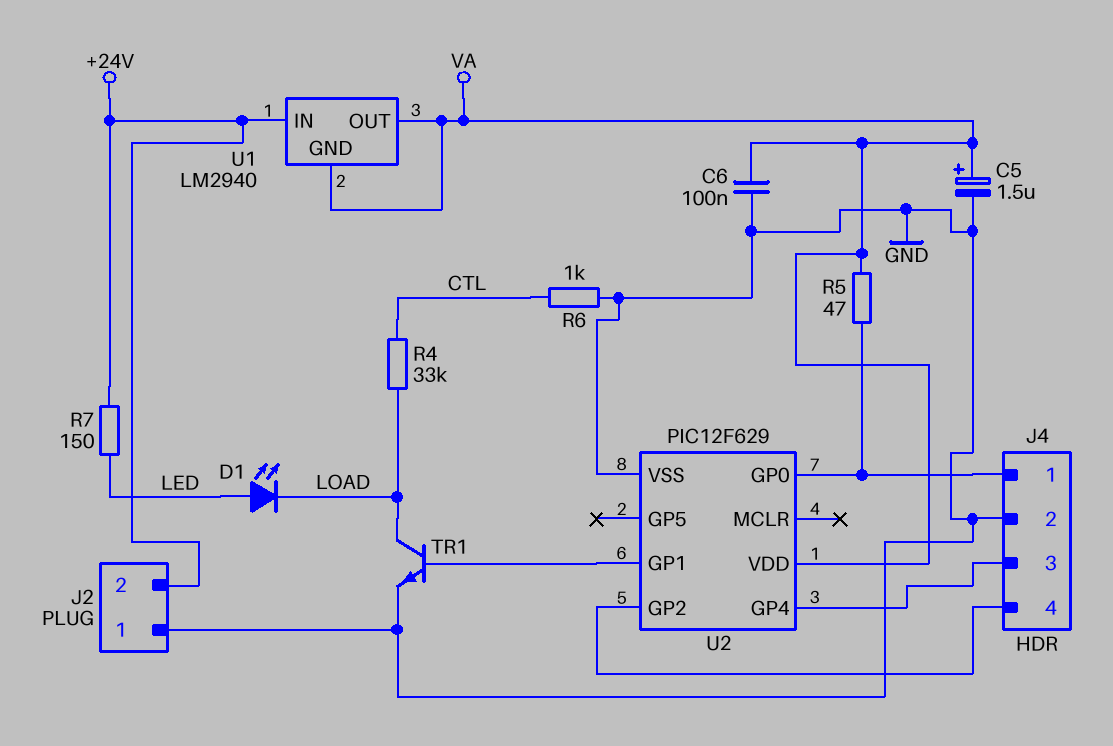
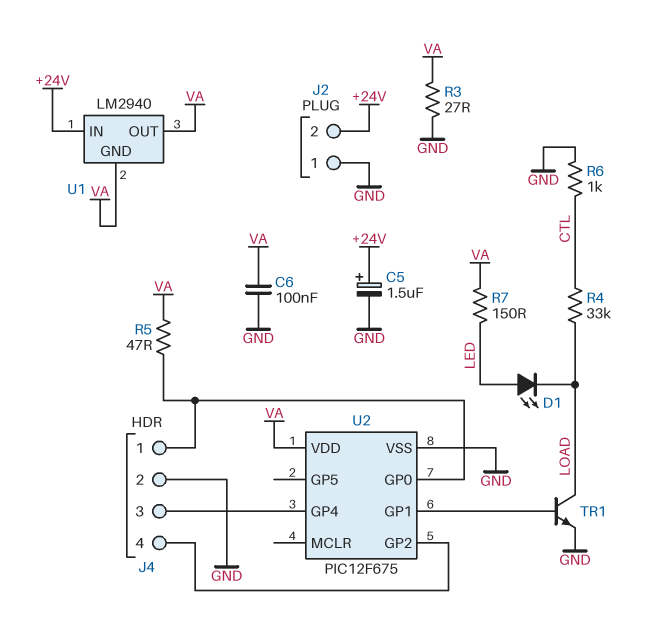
C5: 1.5uF (plus VA, minus GND) -> 1.5uF (plus +24V, minus GND)
R3: none -> 27 (GND, VA)
R7: 150 (+24V, LED) -> 150 (LED, VA)
U2: PIC12F629 -> PIC12F675

